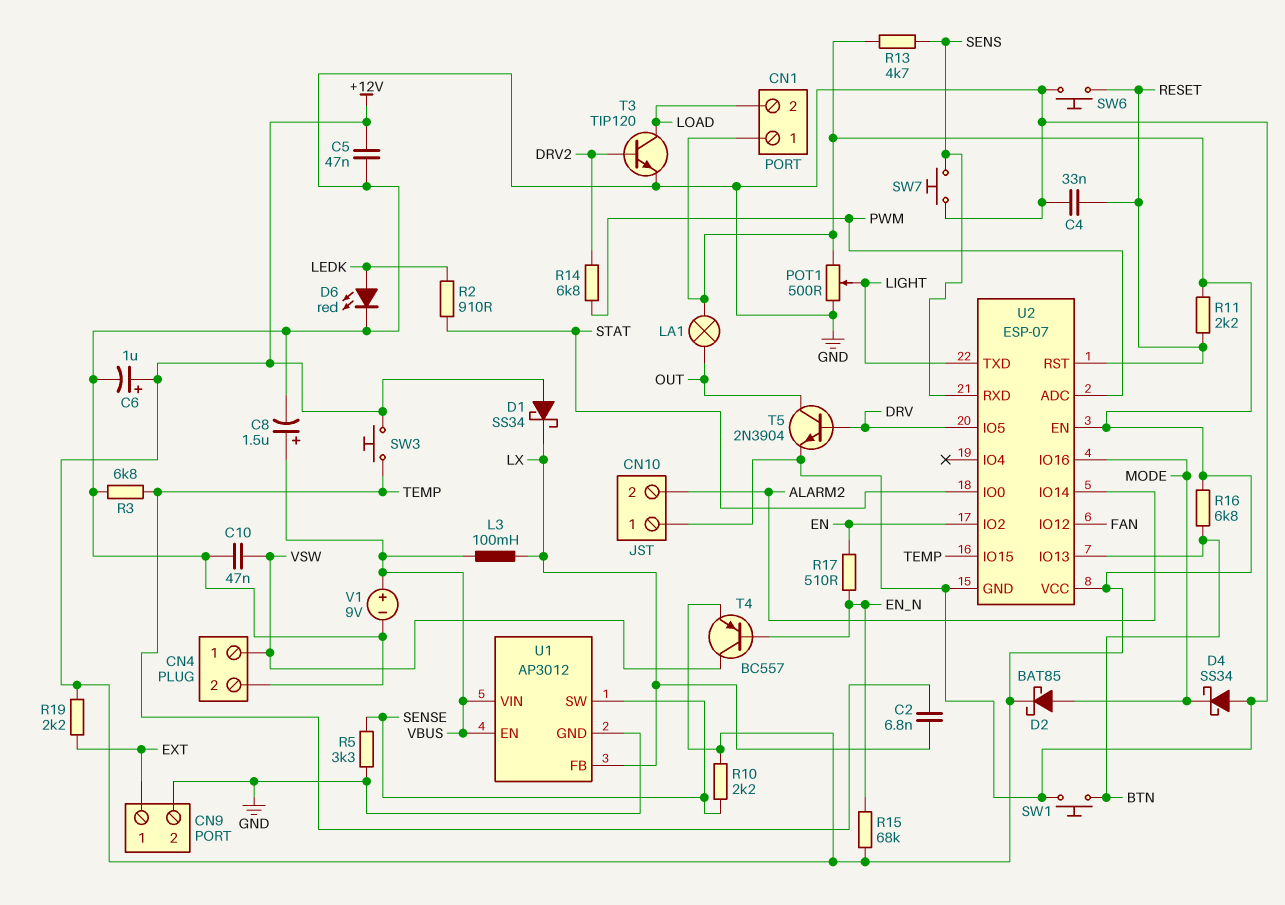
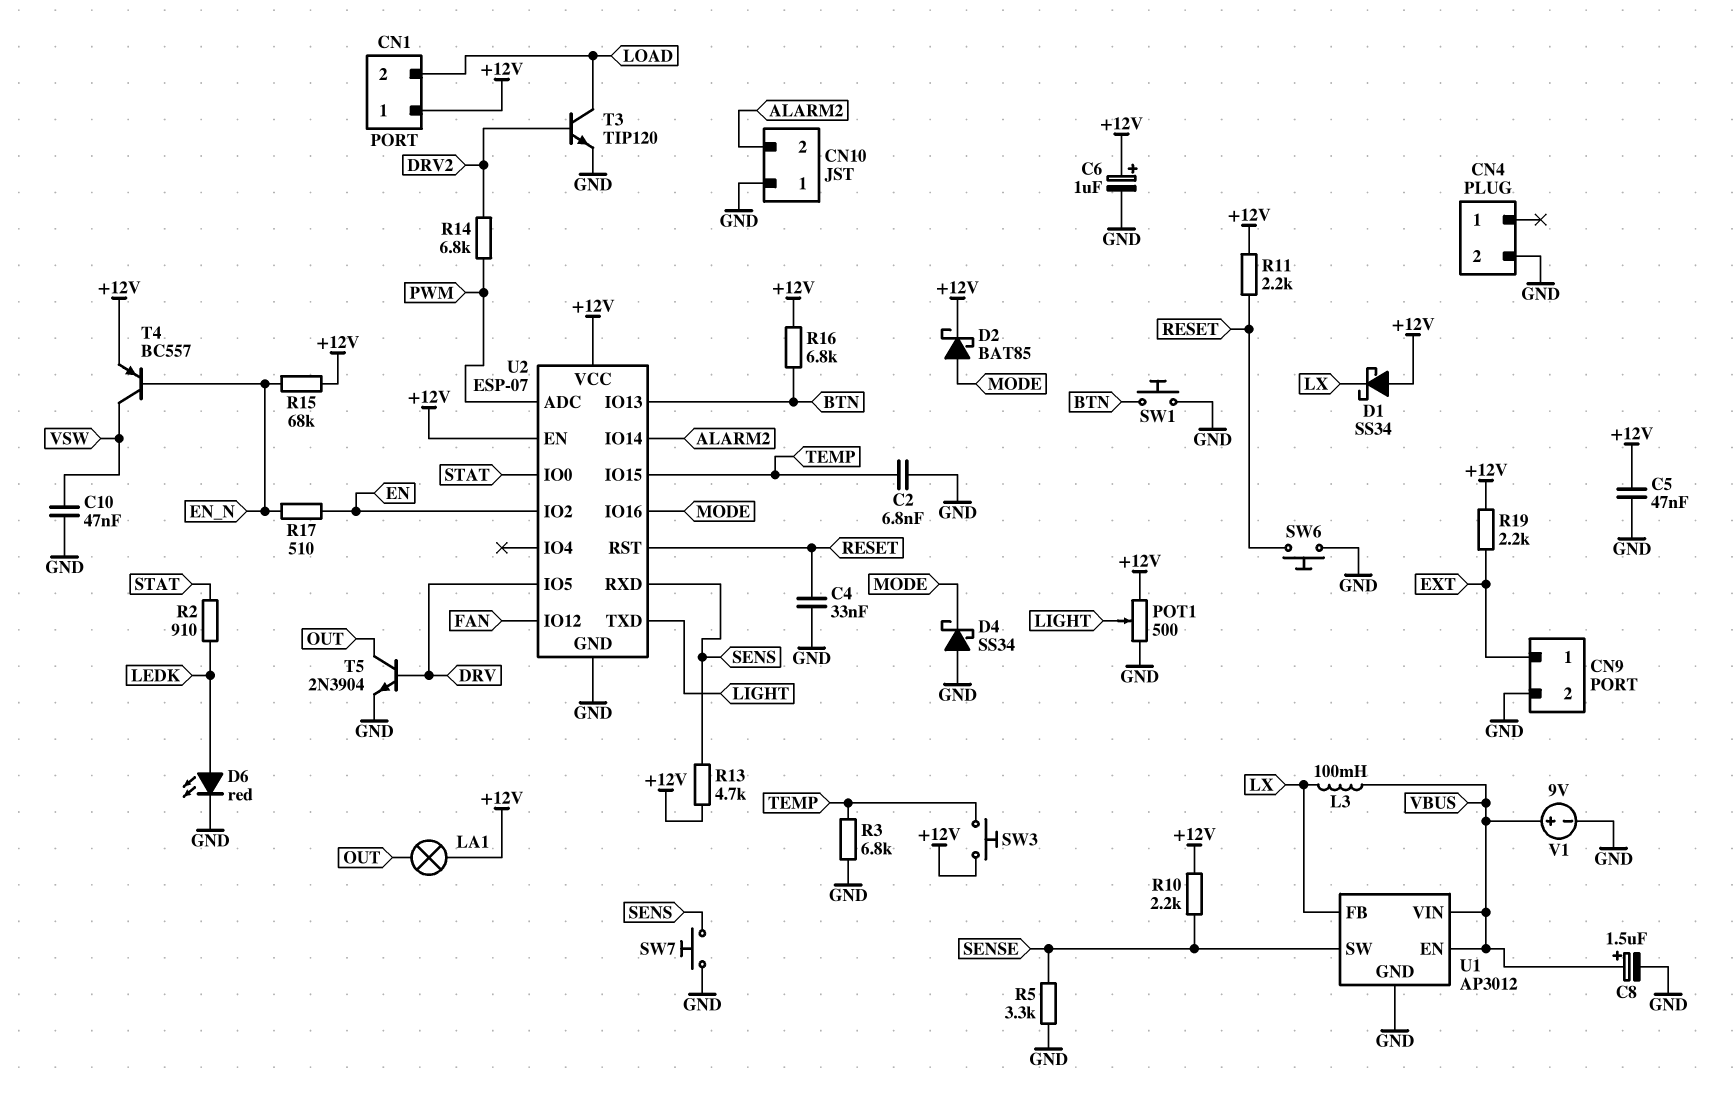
C2: 6.8nF (LX, TEMP) -> 6.8nF (GND, TEMP)
CN4 pin 1: VSW -> none

